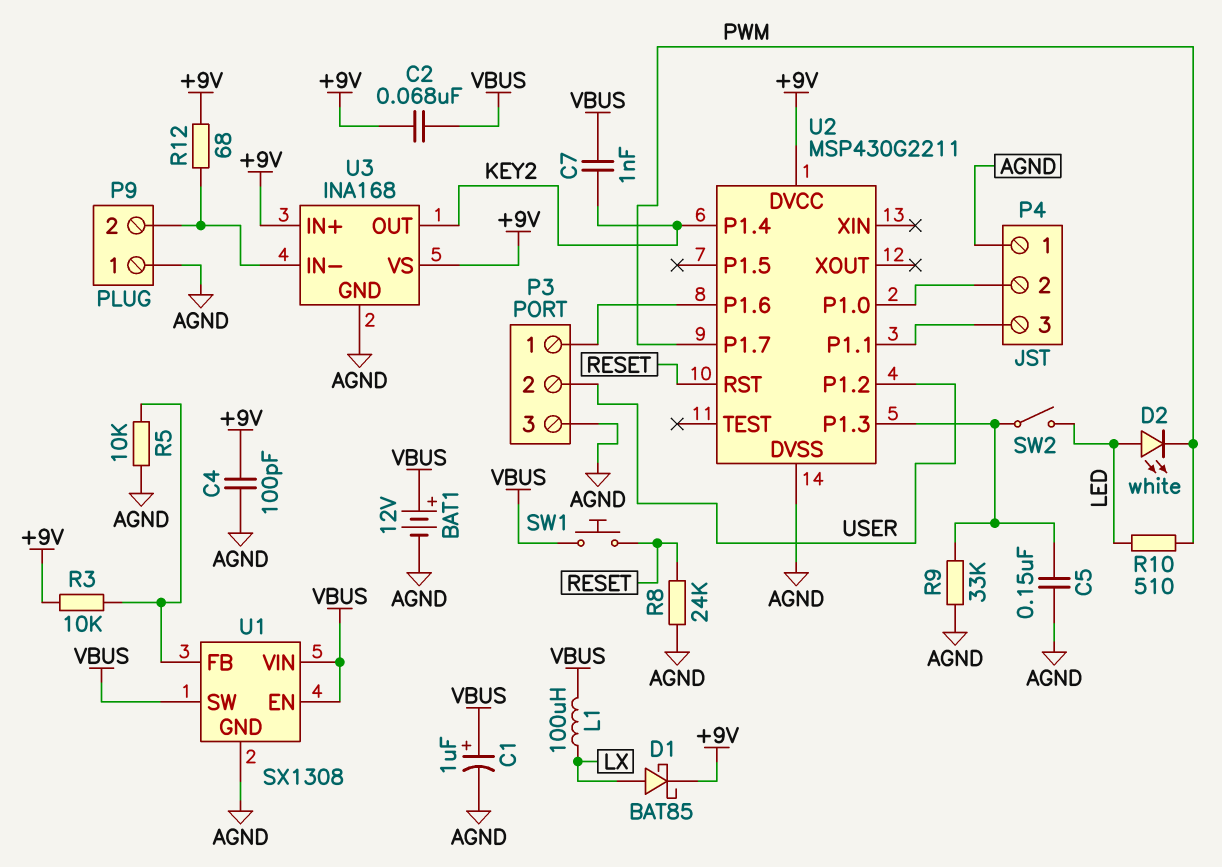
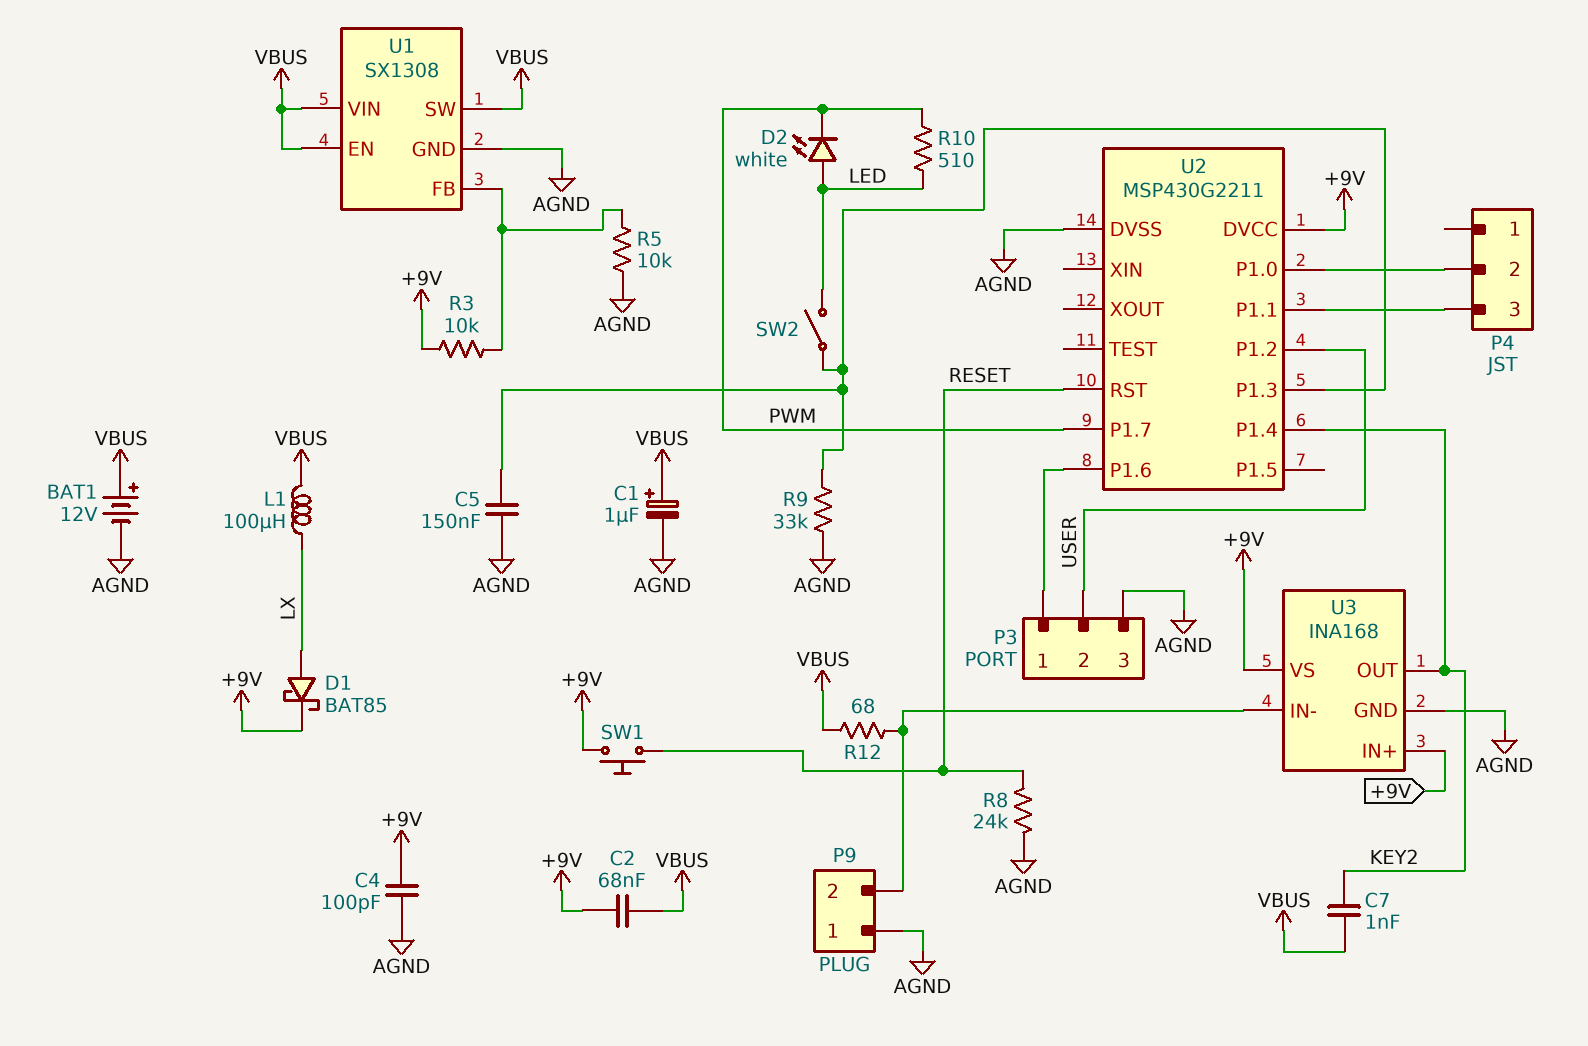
P4 pin 1: AGND -> none
R12: 68 (+9V, P9/2) -> 68 (P9/2, VBUS)
SW1: button (RESET, VBUS) -> button (+9V, RESET)

